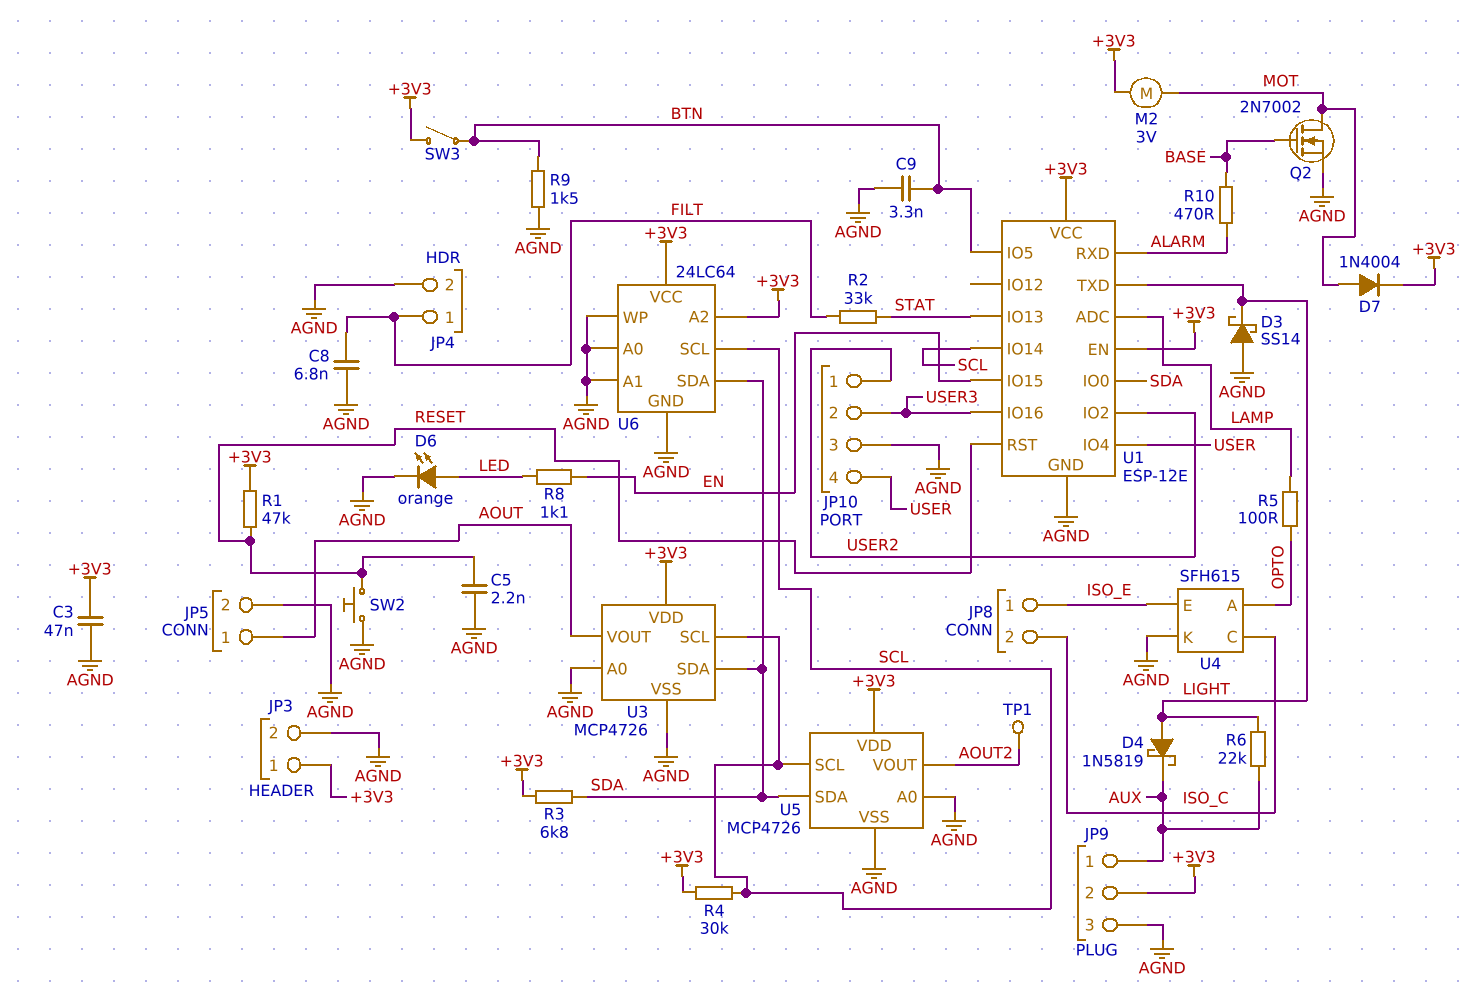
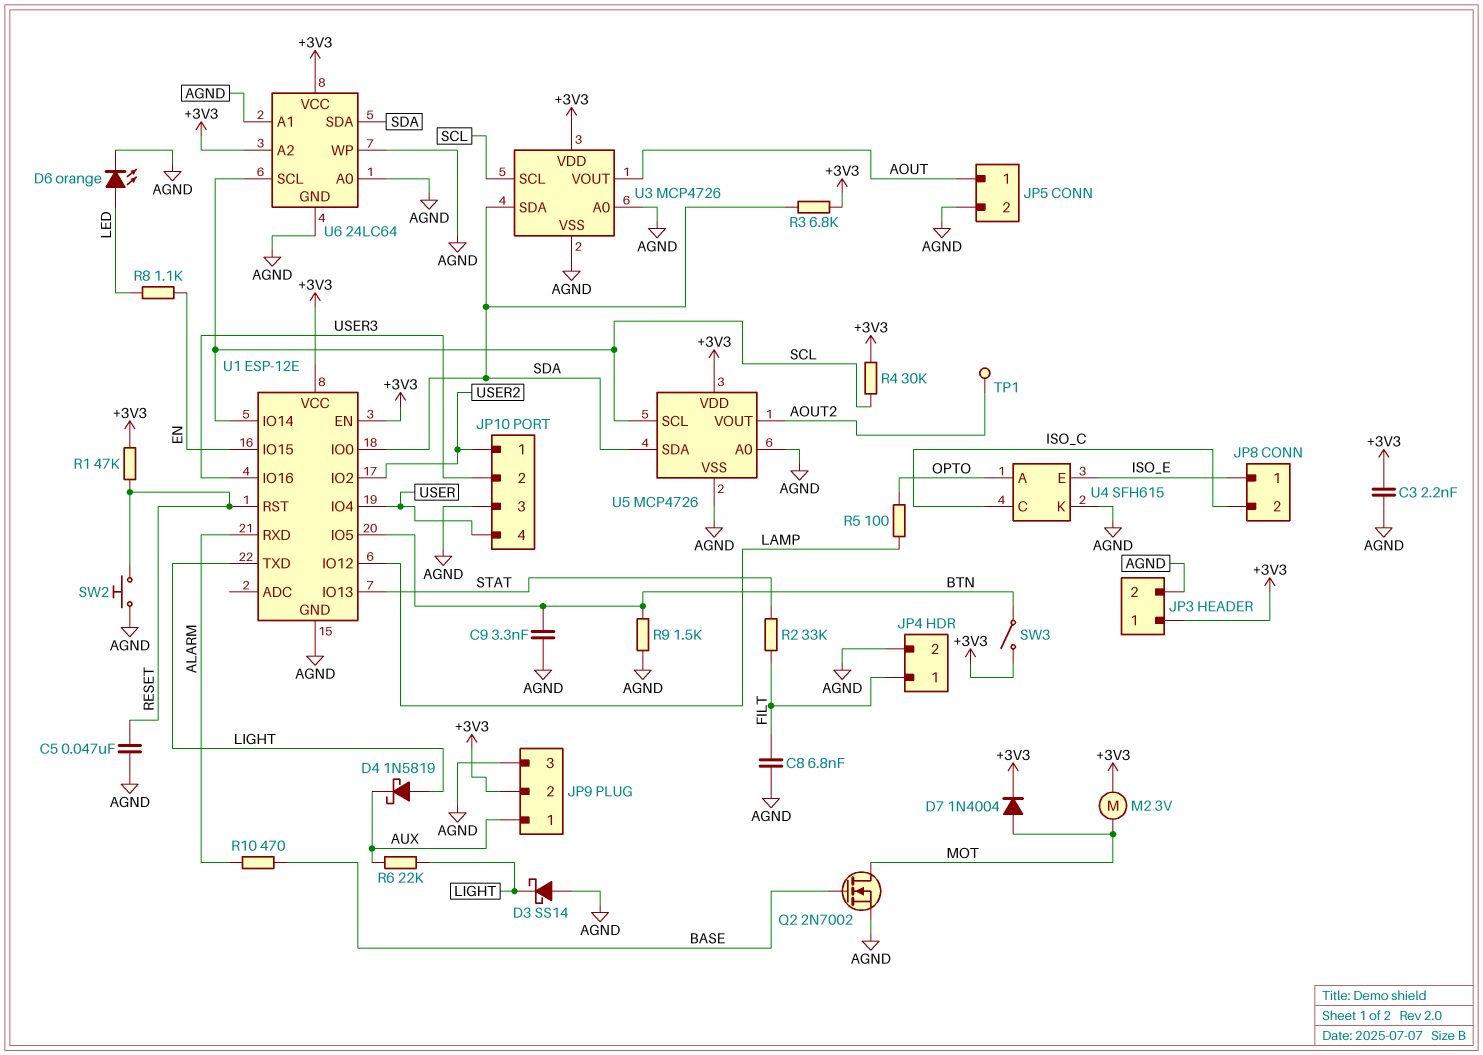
C3: 47nF (+3V3, AGND) -> 2.2nF (+3V3, AGND)
C5: 2.2nF (AGND, RESET) -> 47nF (AGND, RESET)
U1 pin ADC: LAMP -> none
U1 pin IO12: none -> LAMP

